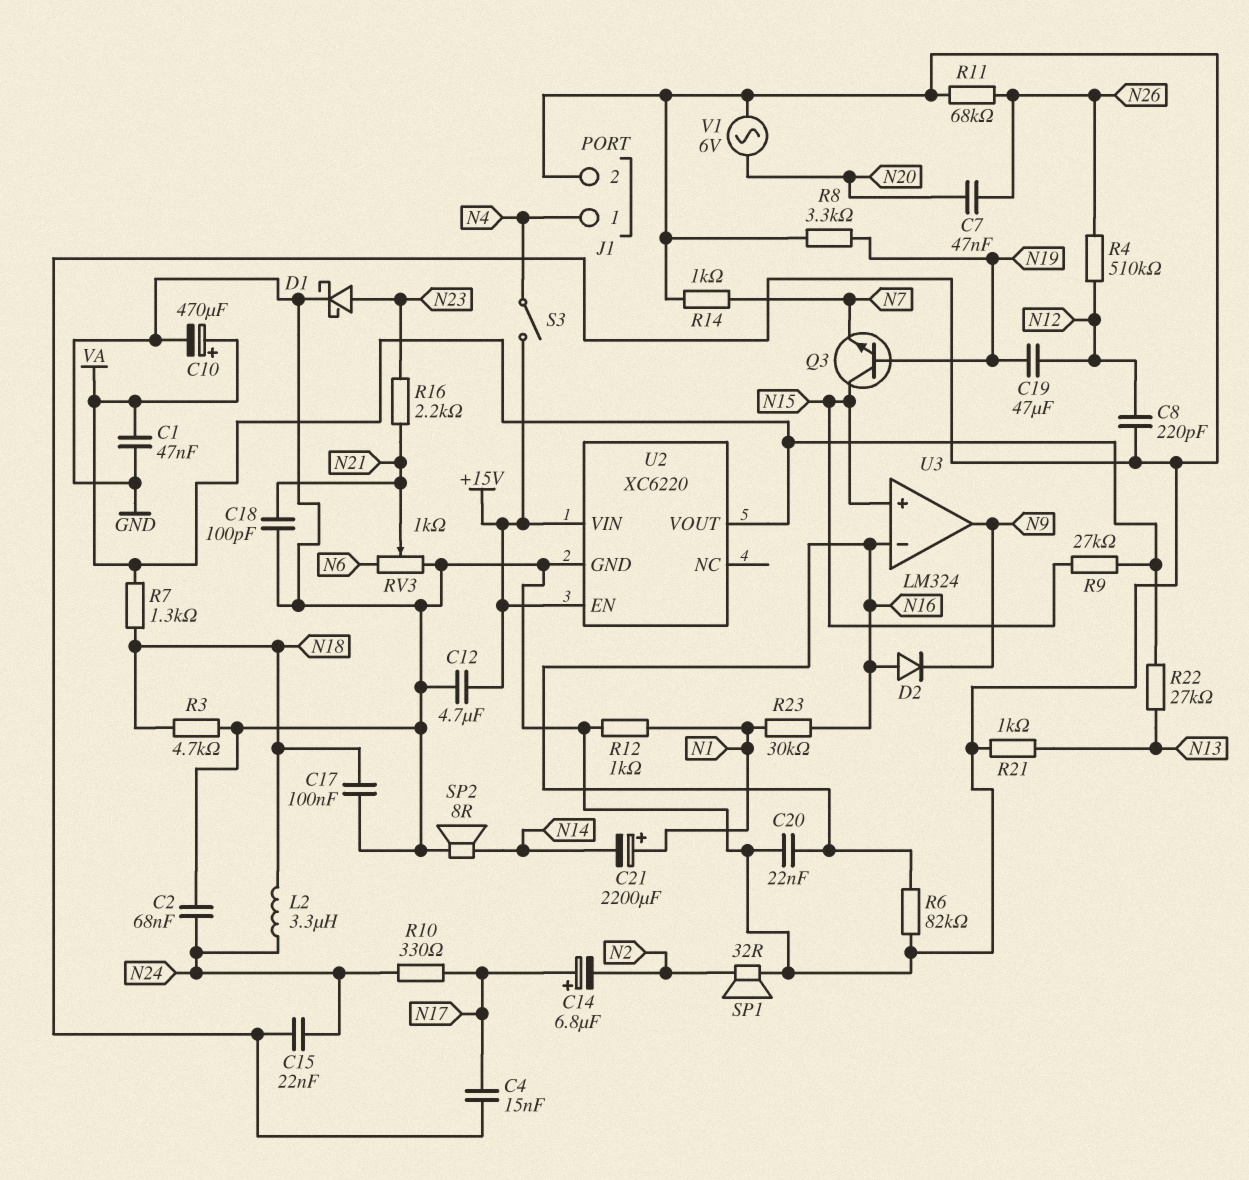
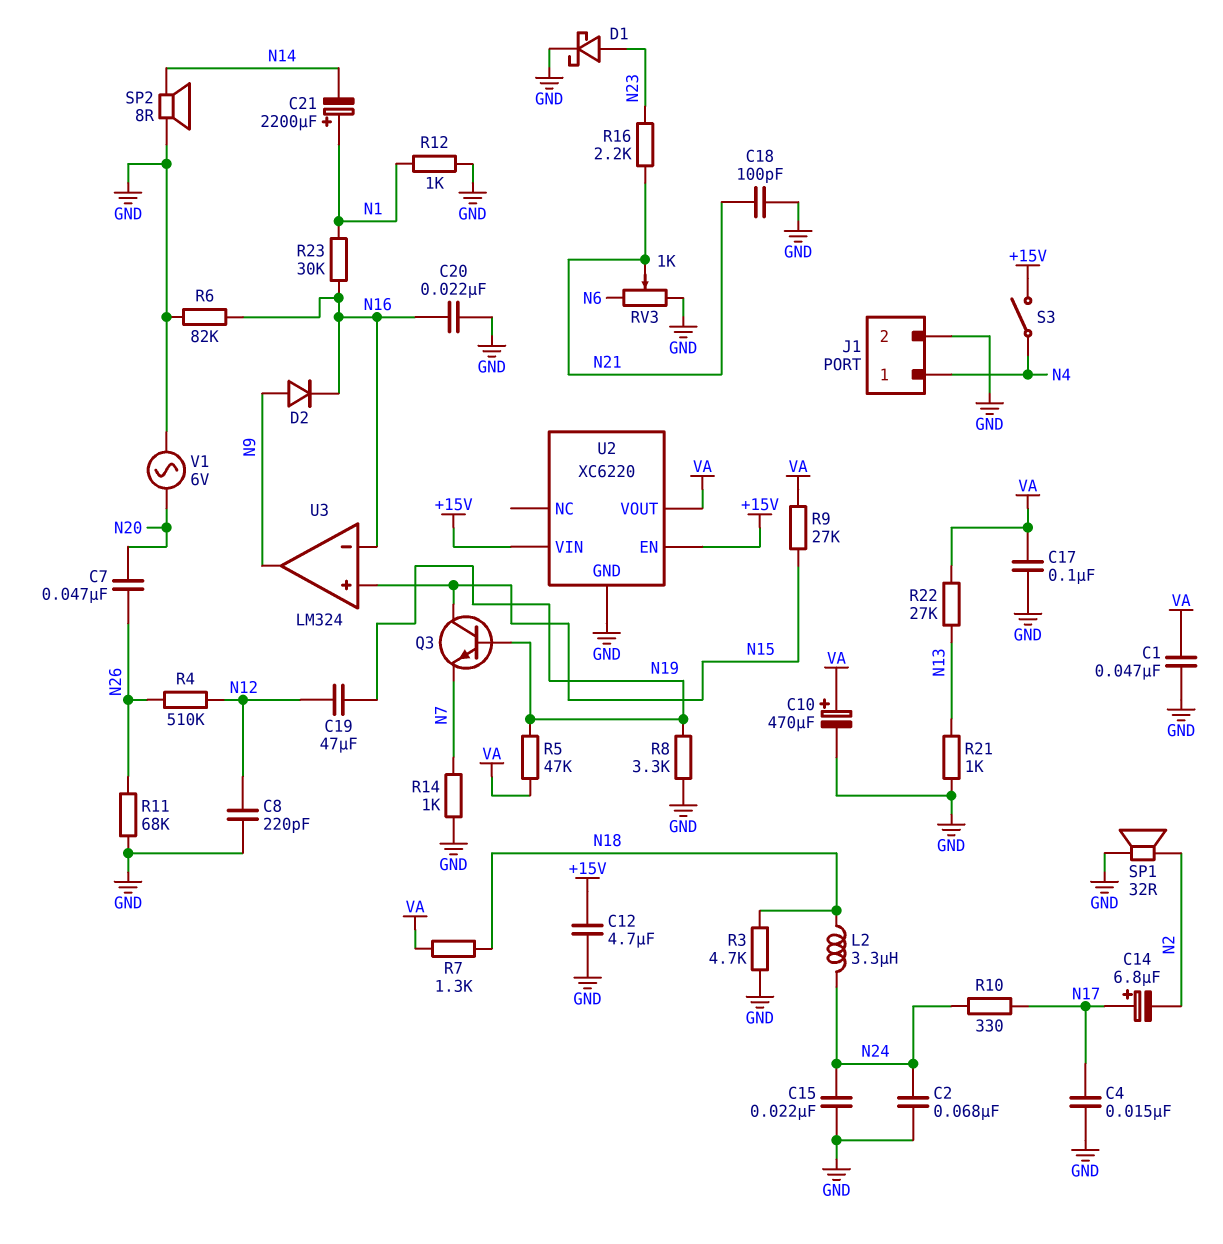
C17: 100nF (GND, N18) -> 100nF (GND, VA)
D2: diode (A N16, K N9) -> diode (A N9, K N16)
R5: none -> 47k (N19, VA)

